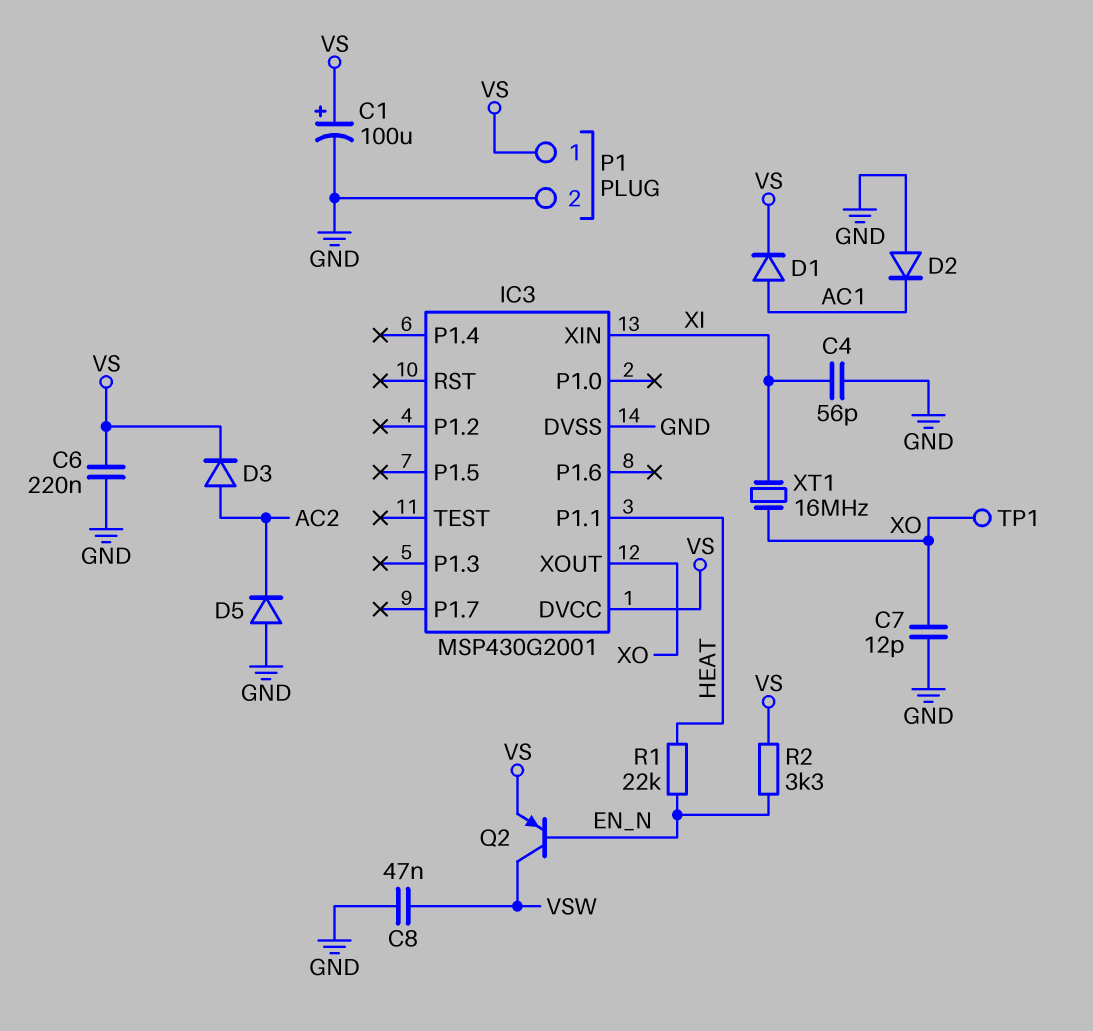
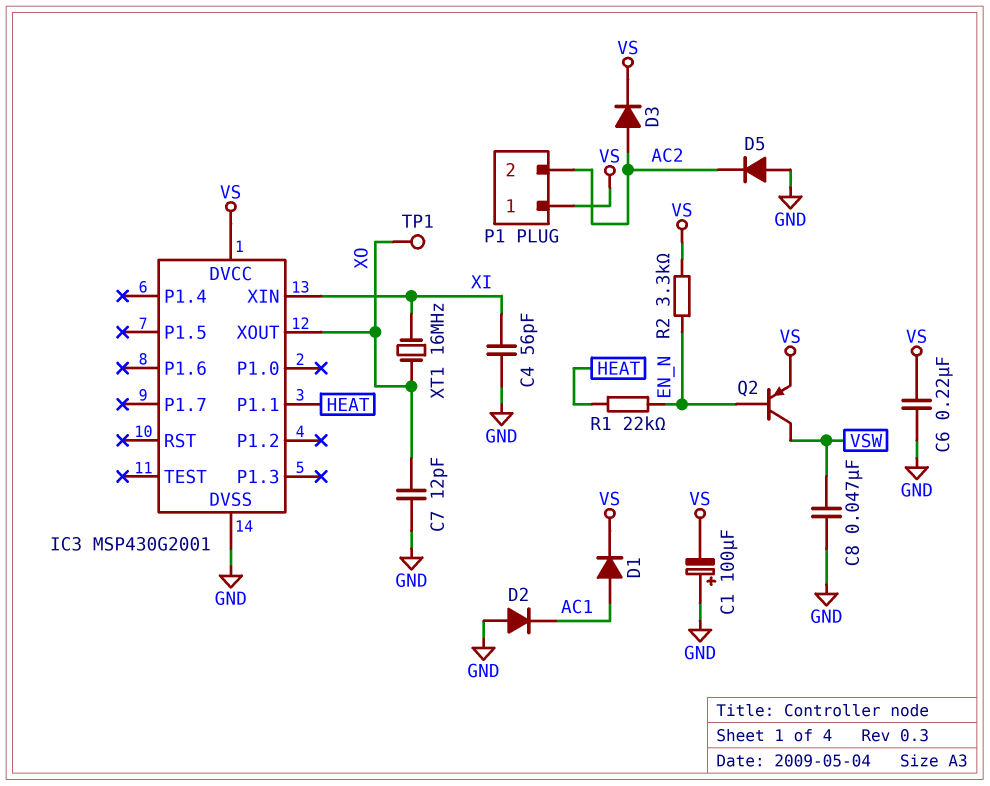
C1: 100uF (plus VS, minus GND) -> 100uF (plus GND, minus VS)
P1 pin 2: GND -> AC2

